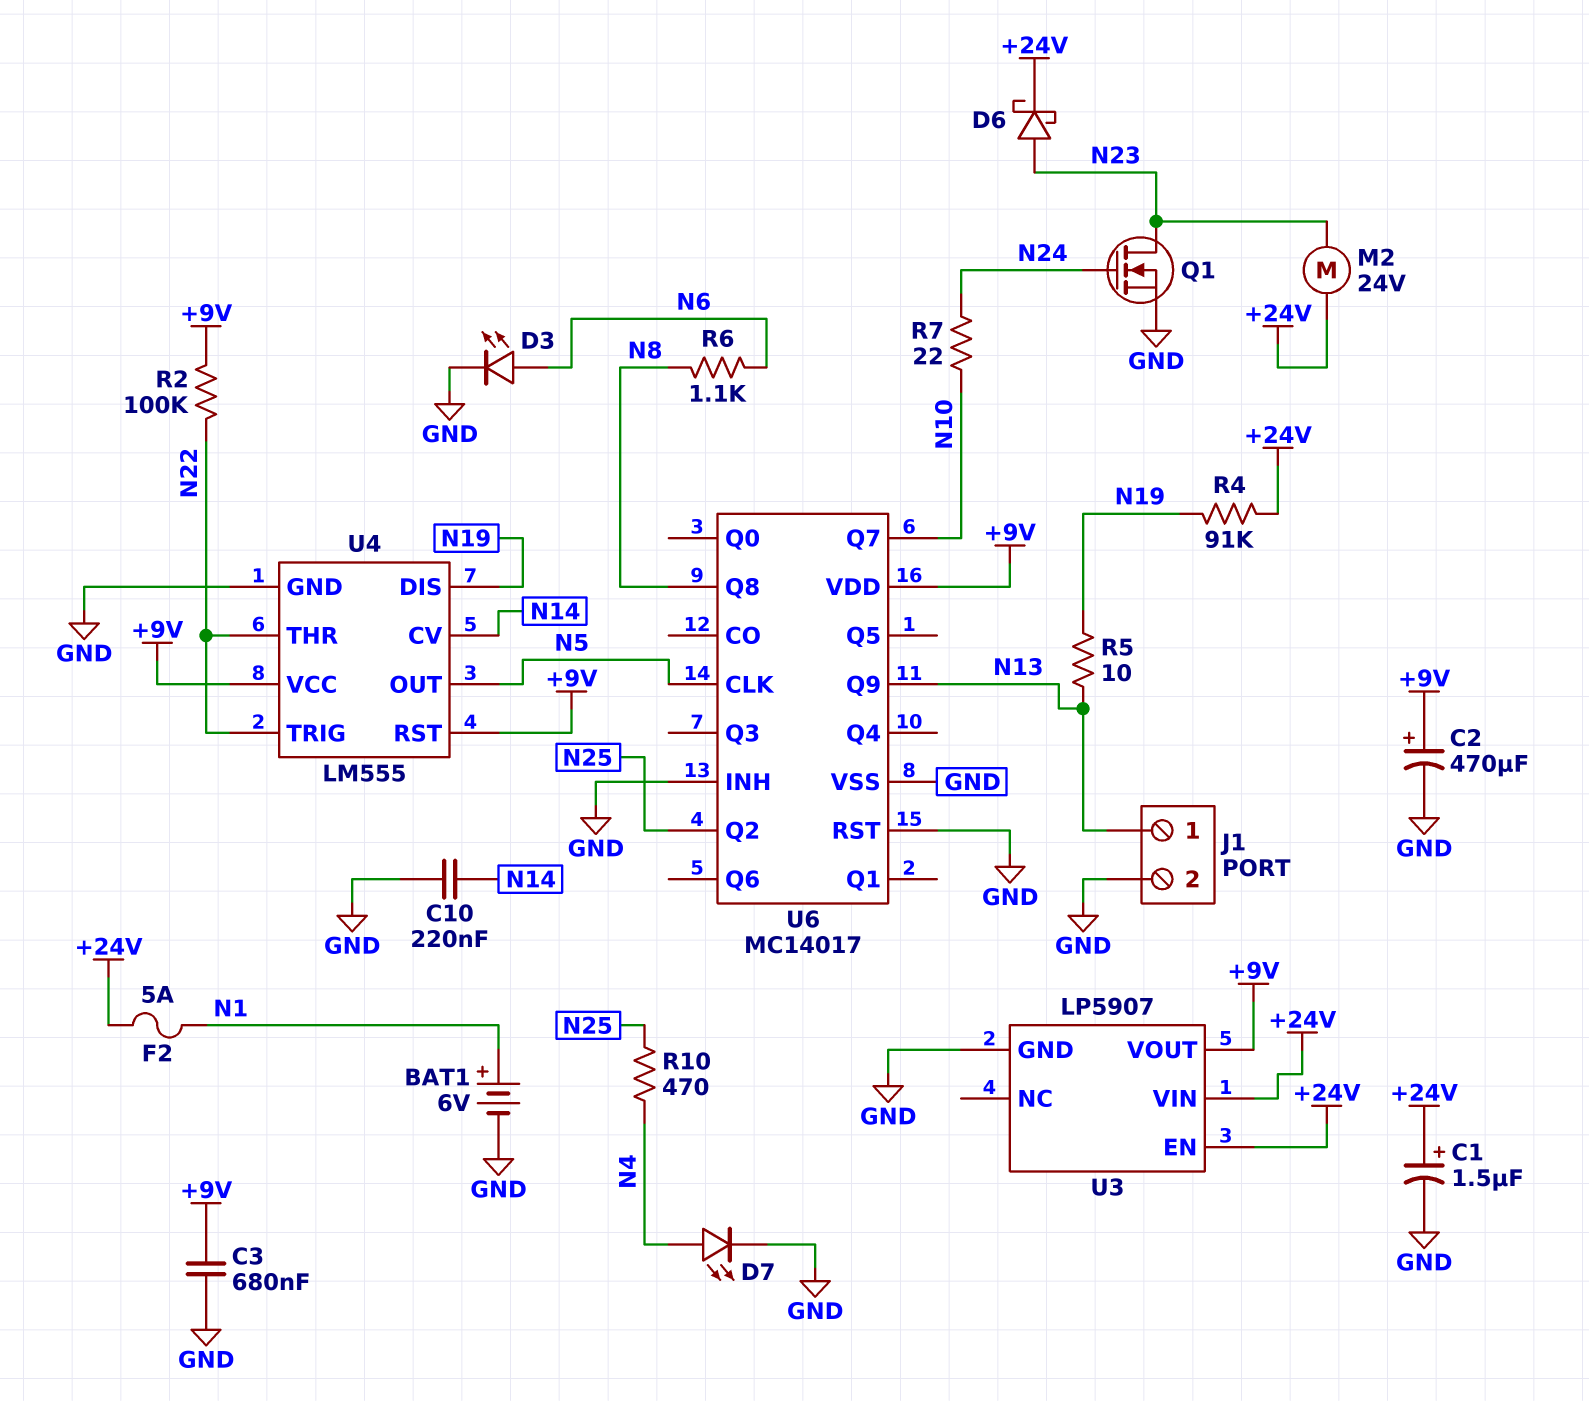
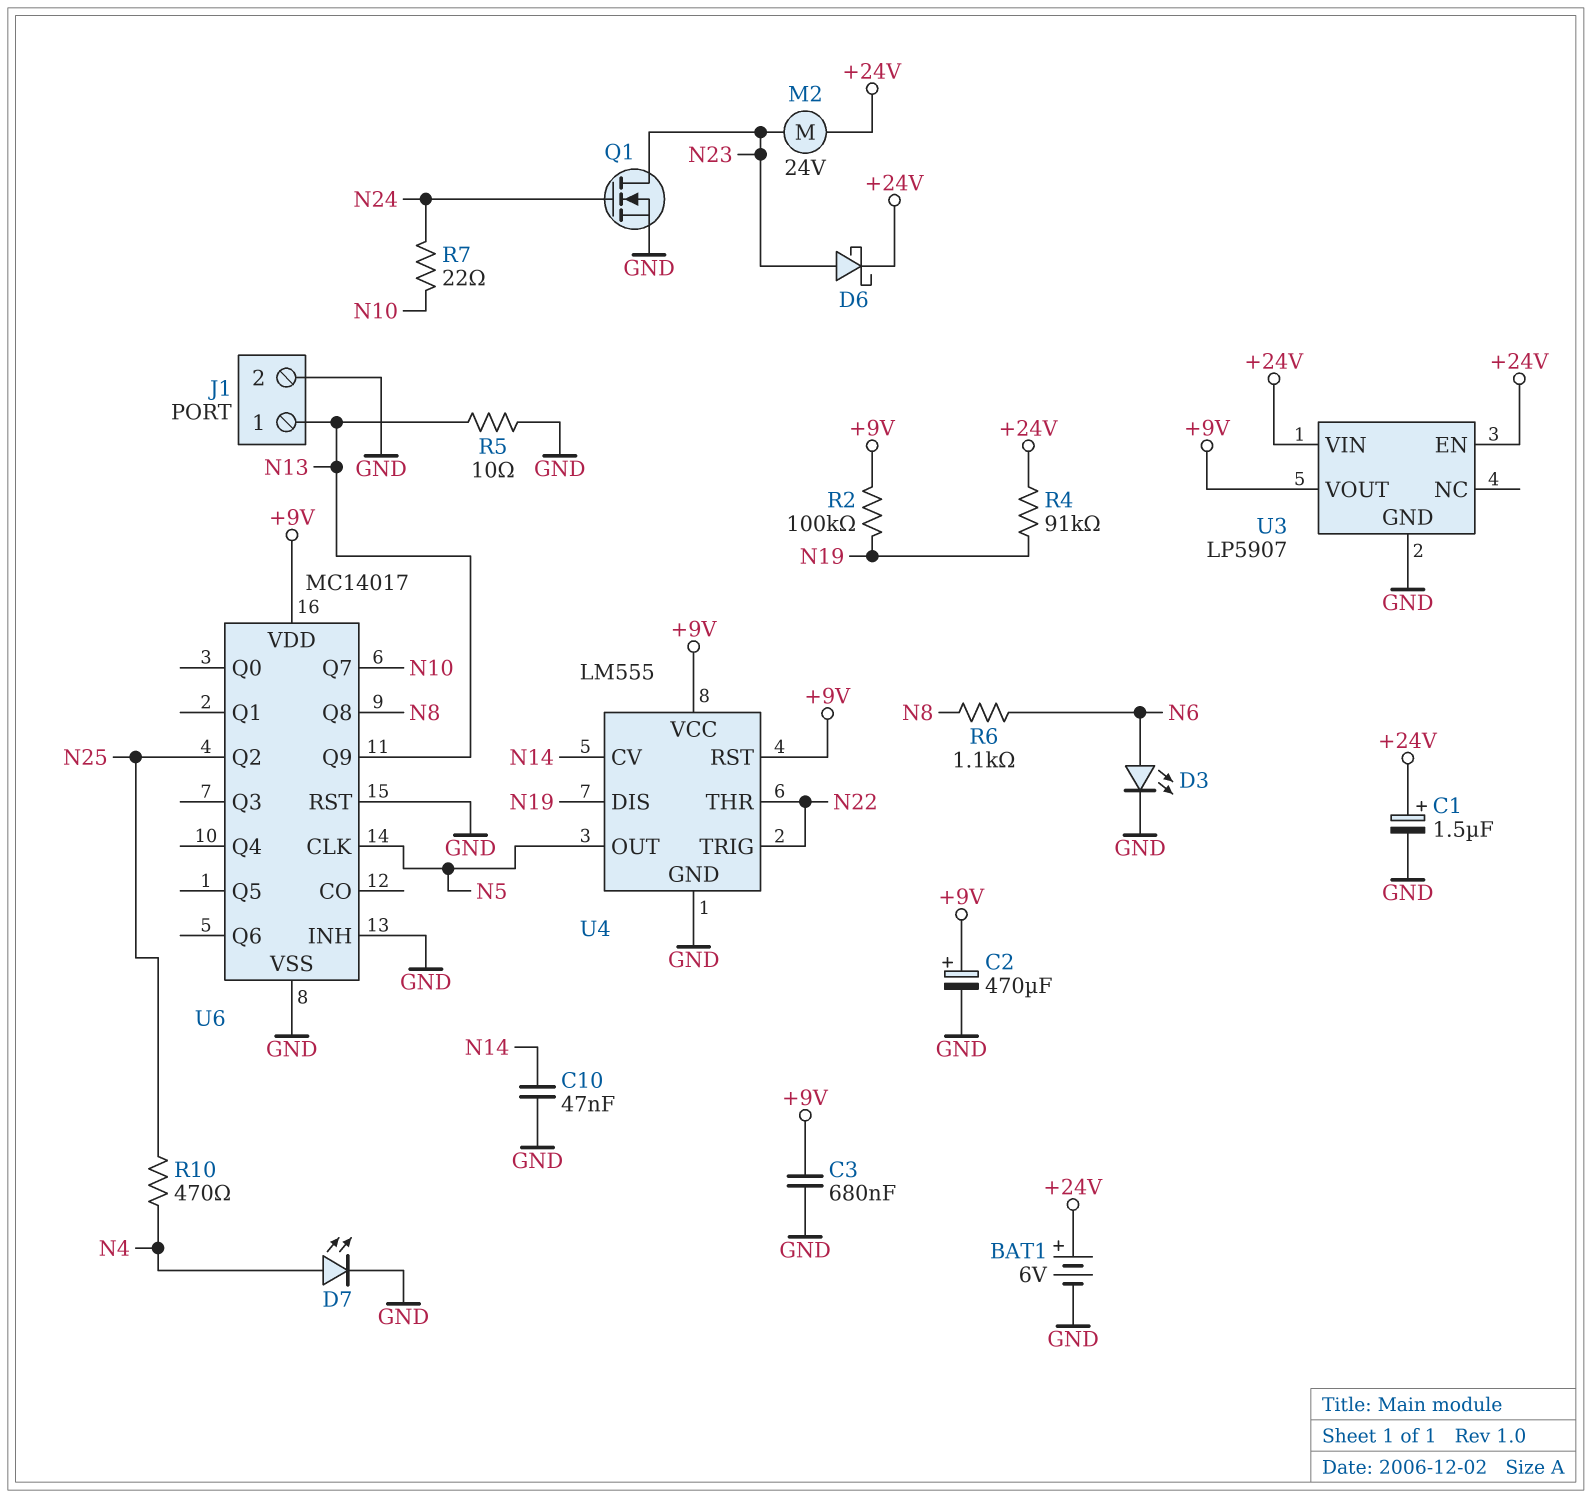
BAT1: 6V (plus N1, minus GND) -> 6V (plus +24V, minus GND)
C10: 220nF (GND, N14) -> 47nF (GND, N14)
F2: 5A (+24V, N1) -> none
R2: 100k (+9V, N22) -> 100k (+9V, N19)
R5: 10 (N13, N19) -> 10 (GND, N13)

